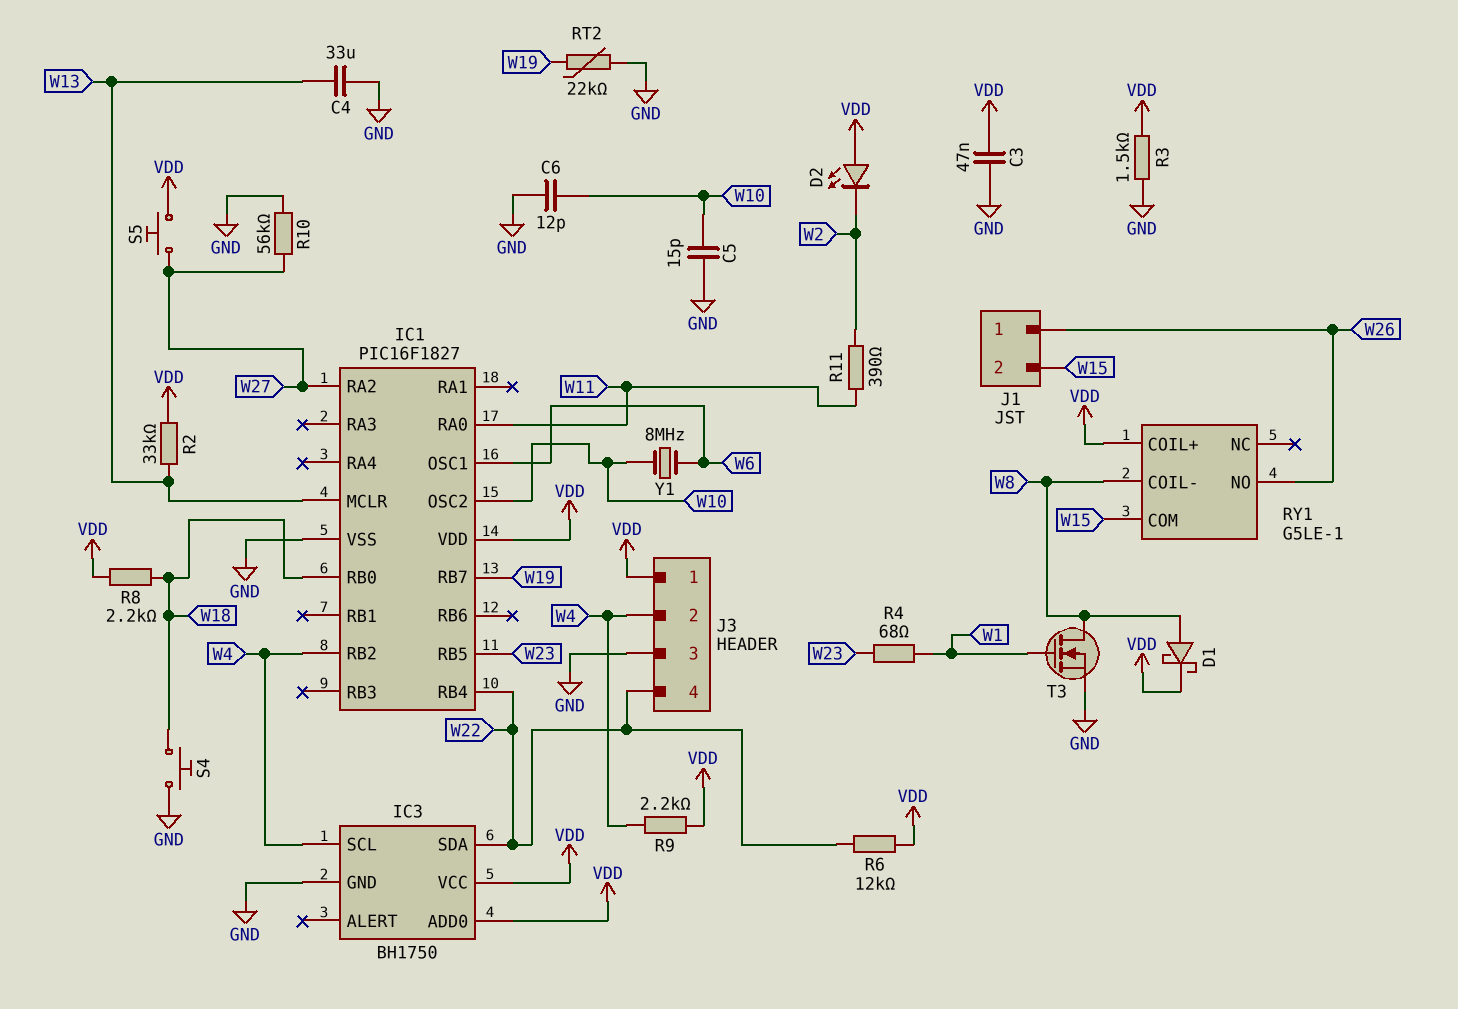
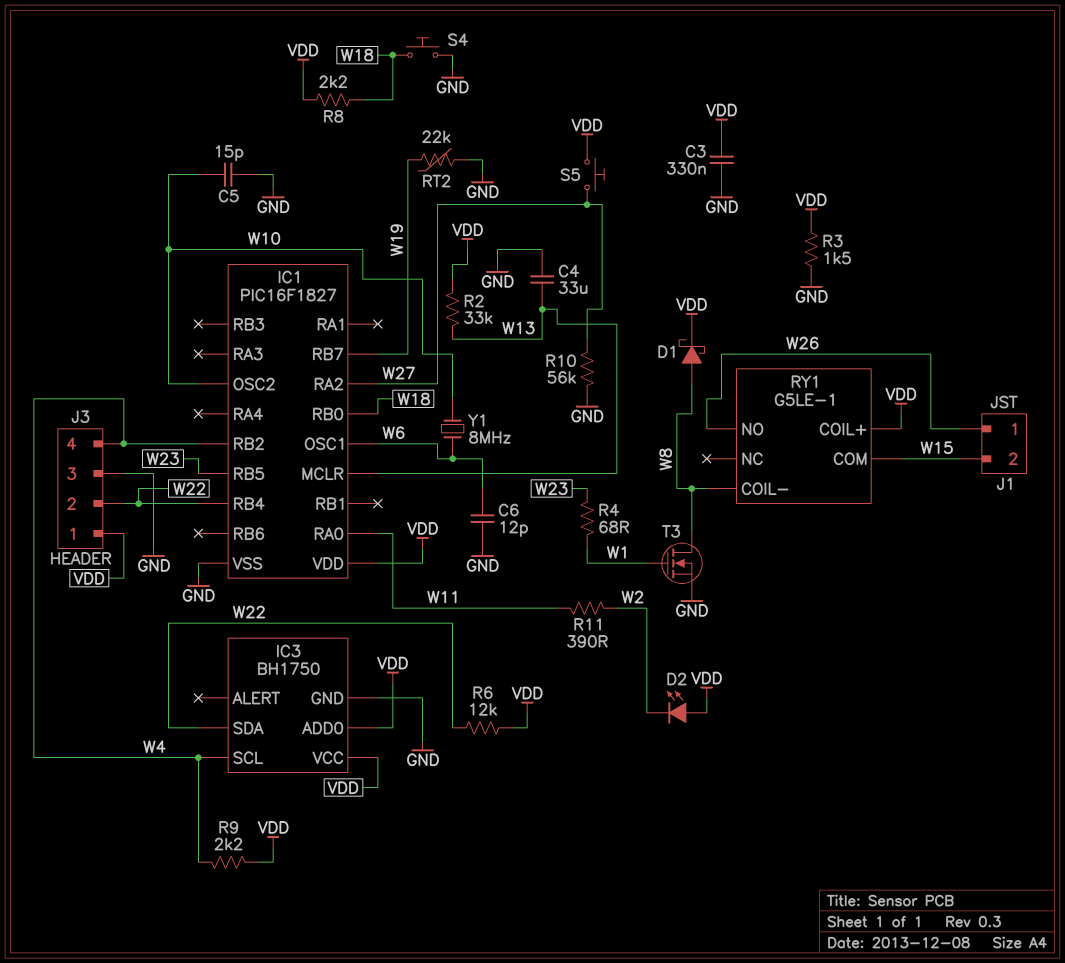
C3: 47nF (GND, VDD) -> 330nF (GND, VDD)
C6: 12pF (GND, W10) -> 12pF (GND, W6)
J3 pin 2: W4 -> W22
J3 pin 4: W22 -> W4

